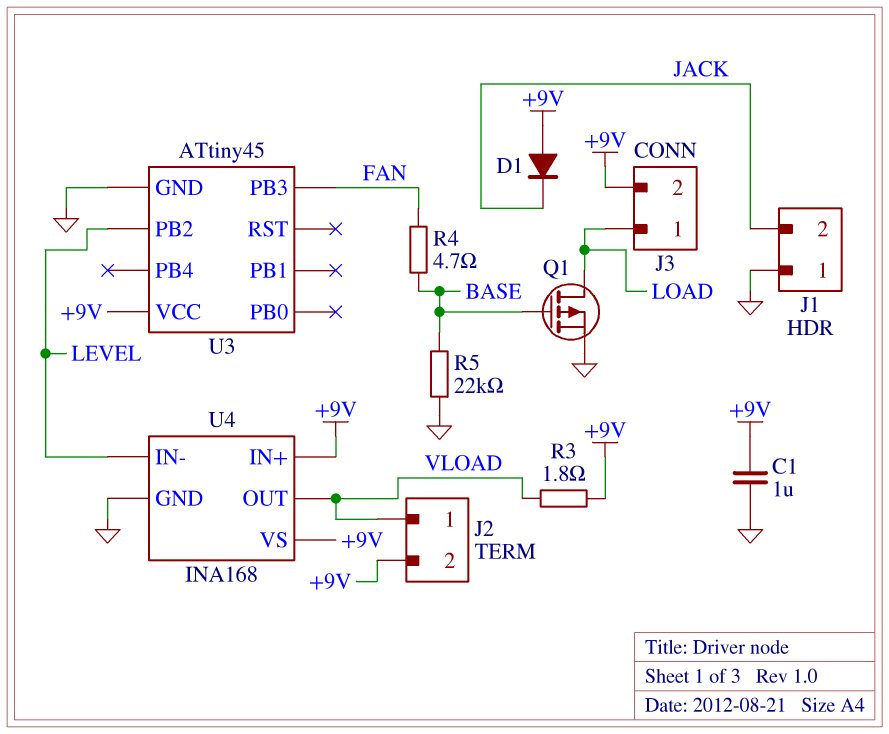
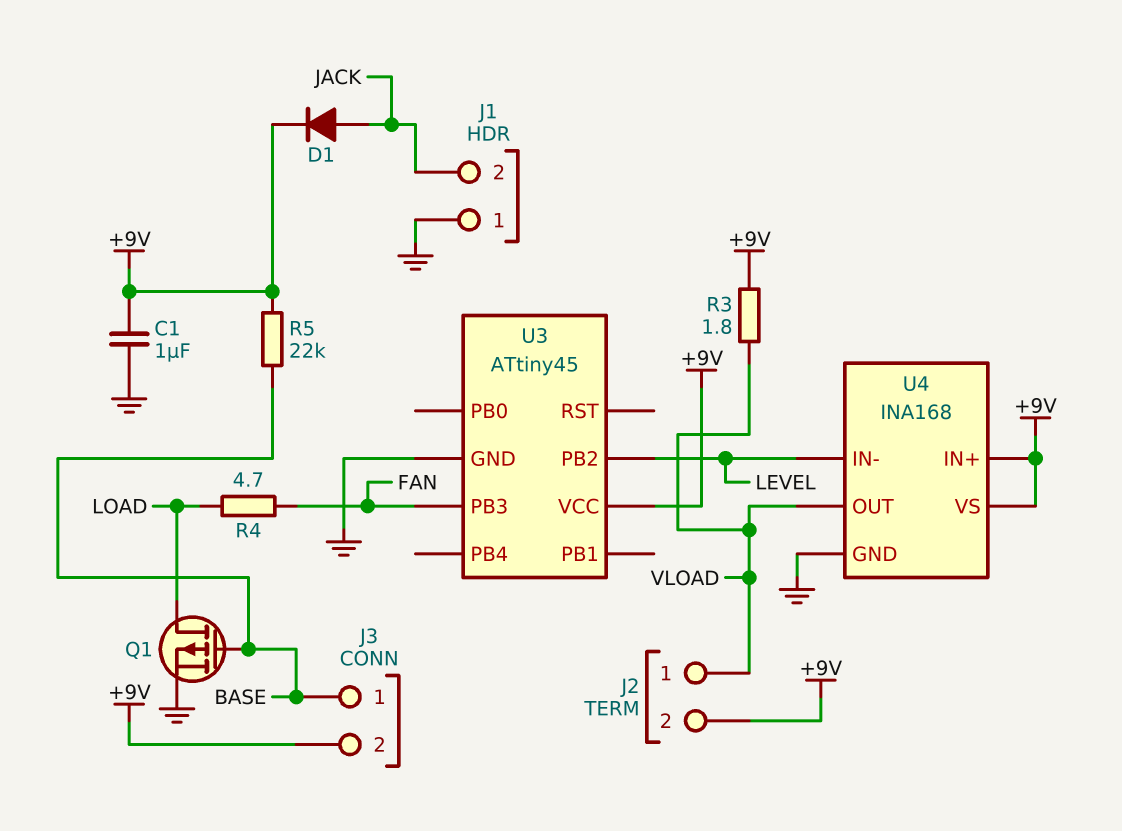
D1: diode (A +9V, K JACK) -> diode (A JACK, K +9V)
J3 pin 1: LOAD -> BASE
R4: 4.7 (BASE, FAN) -> 4.7 (FAN, LOAD)
R5: 22k (BASE, GND) -> 22k (+9V, BASE)

